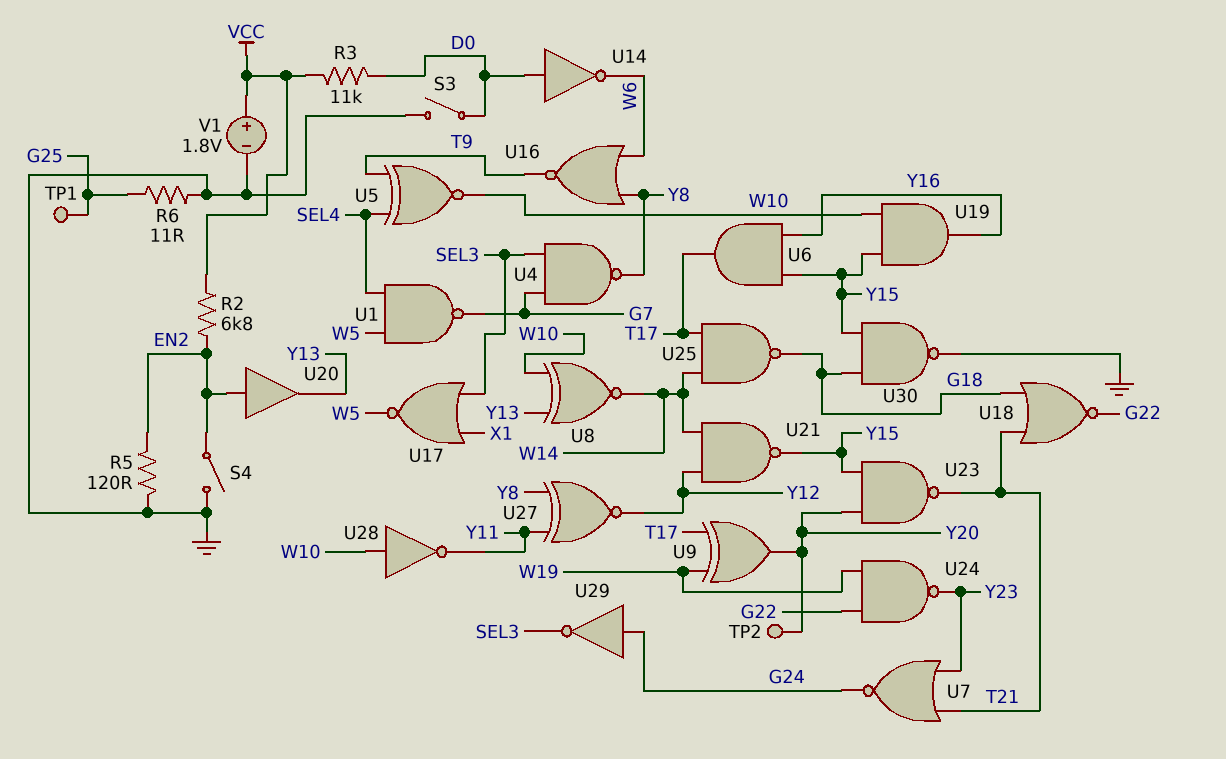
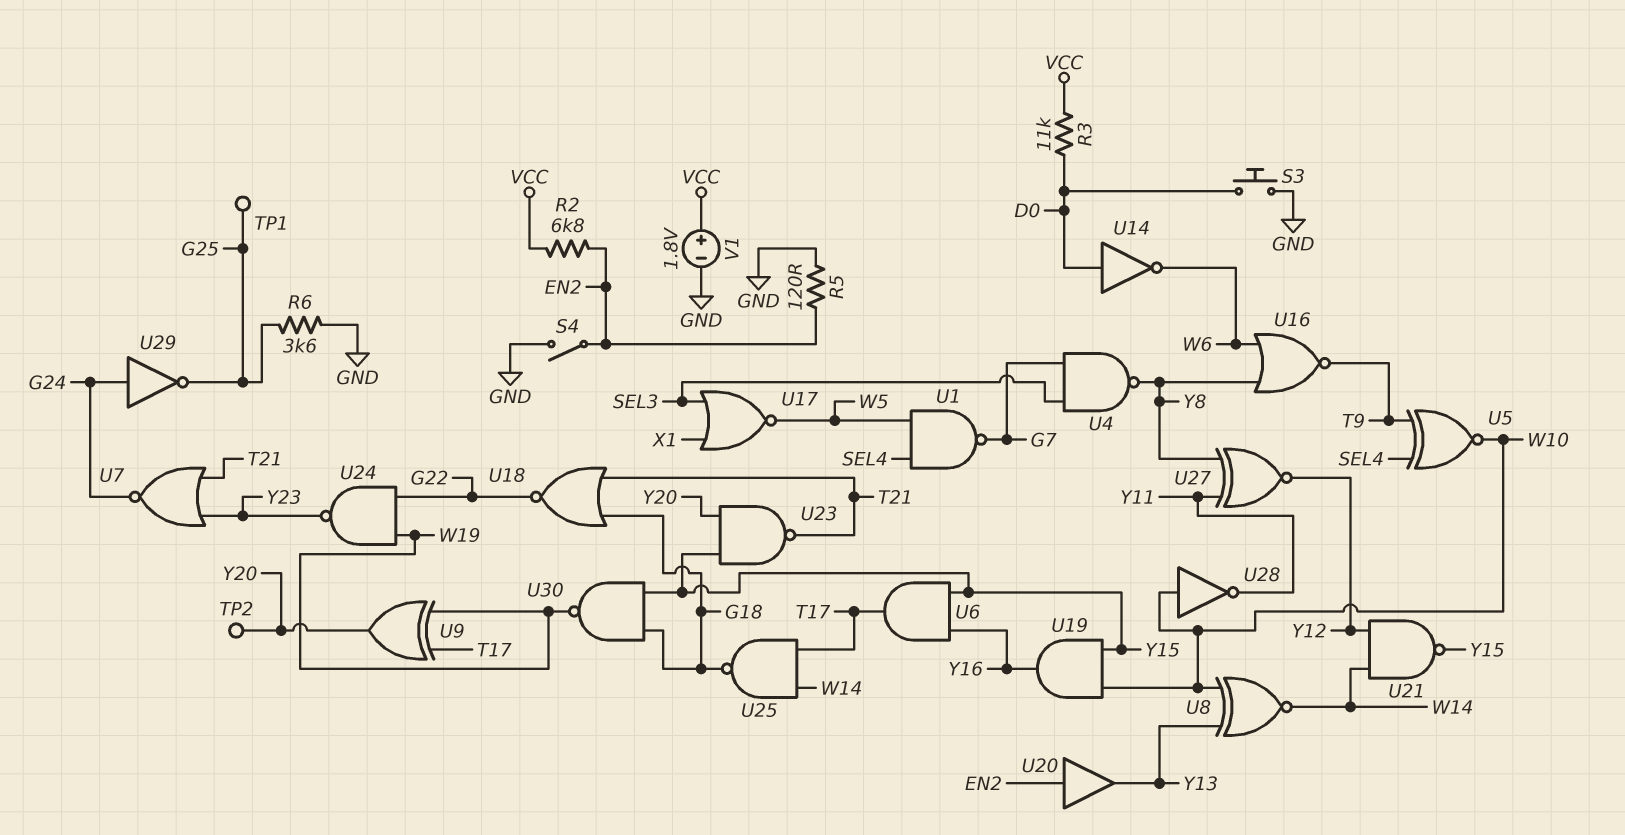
R6: 11 (G25, GND) -> 3.6k (G25, GND)
S3: switch (D0, GND) -> button (D0, GND)
U29: NOT (in G24, out SEL3) -> NOT (in G24, out G25)
U30: NAND (in G18, in Y15, out GND) -> NAND (in G18, in Y15, out W19)

